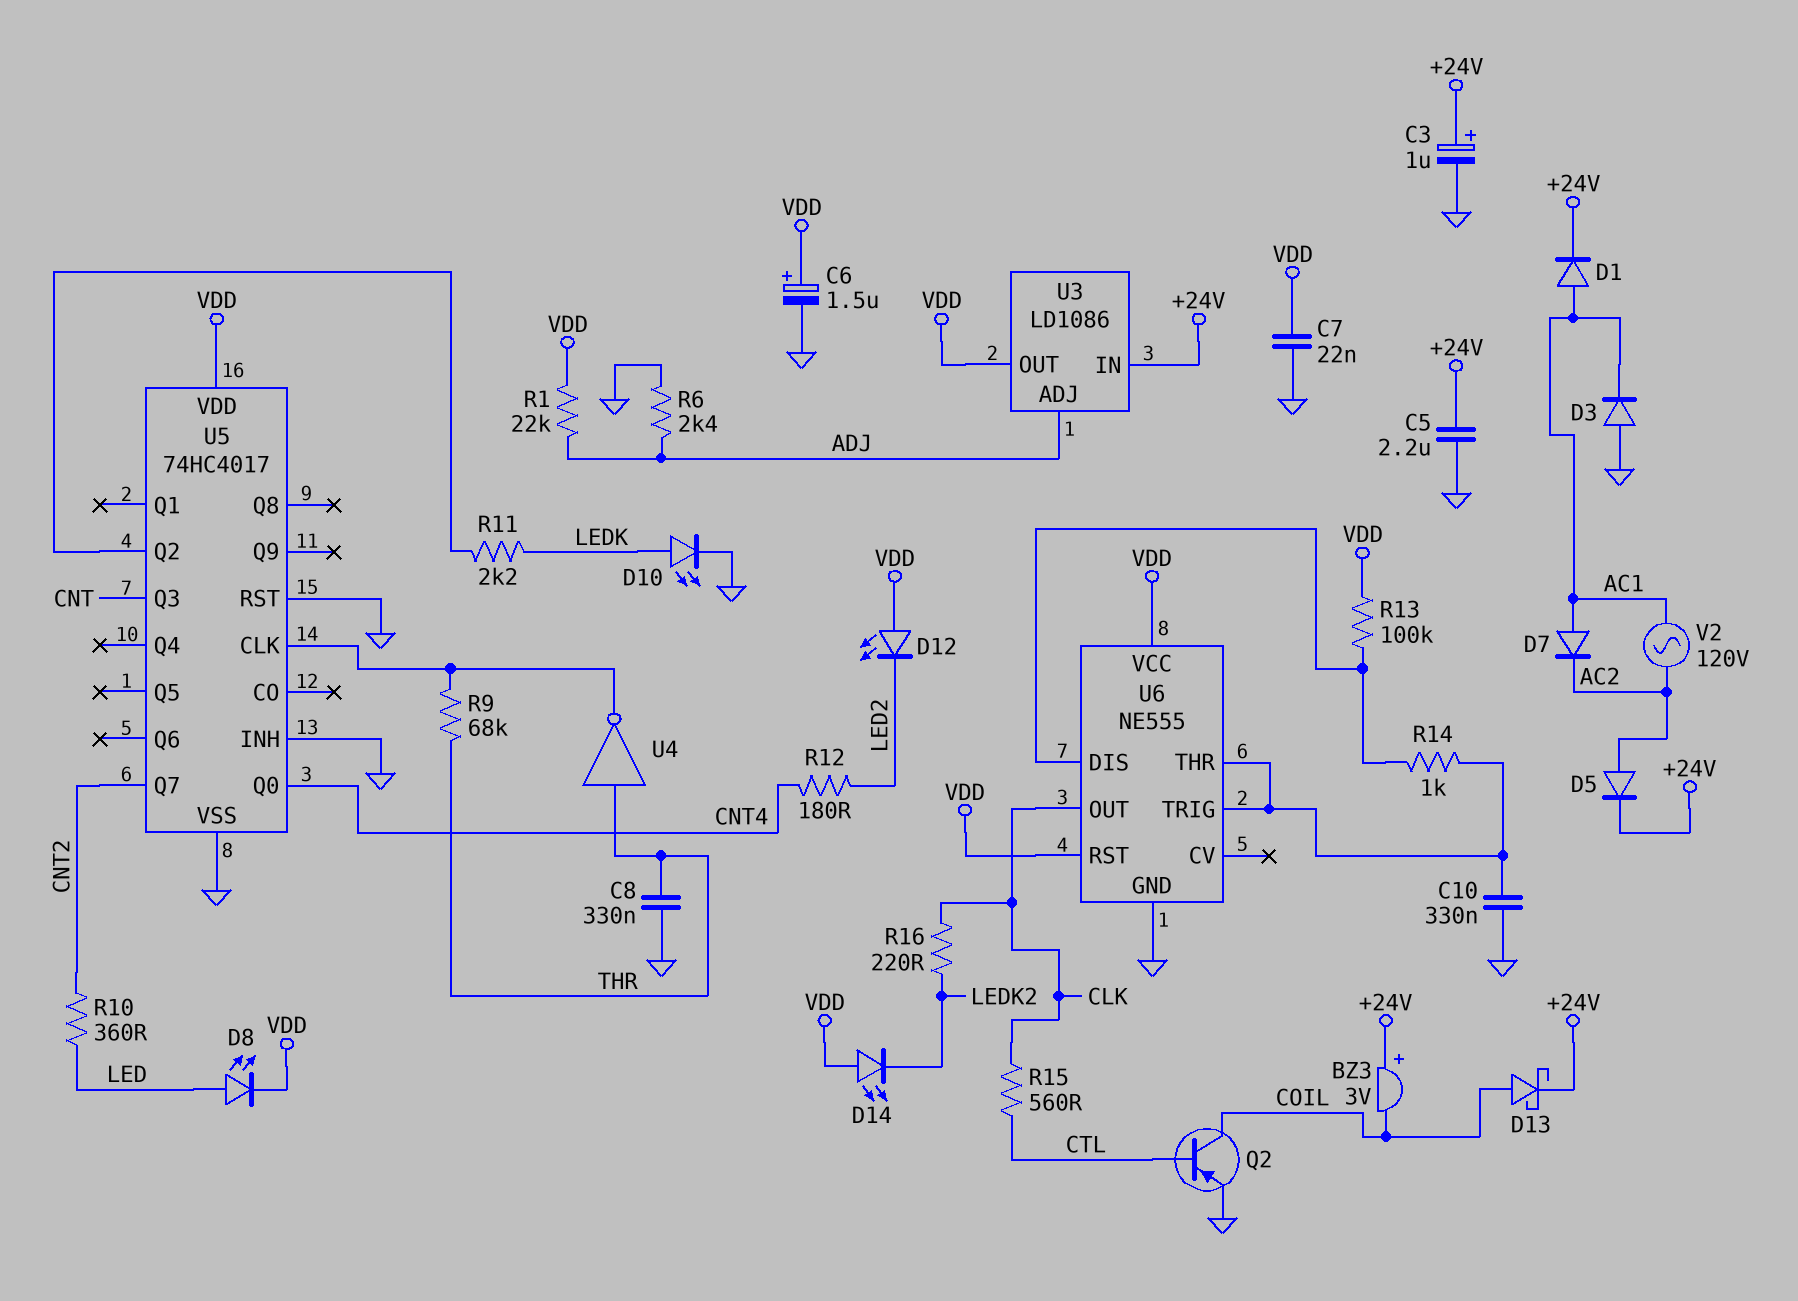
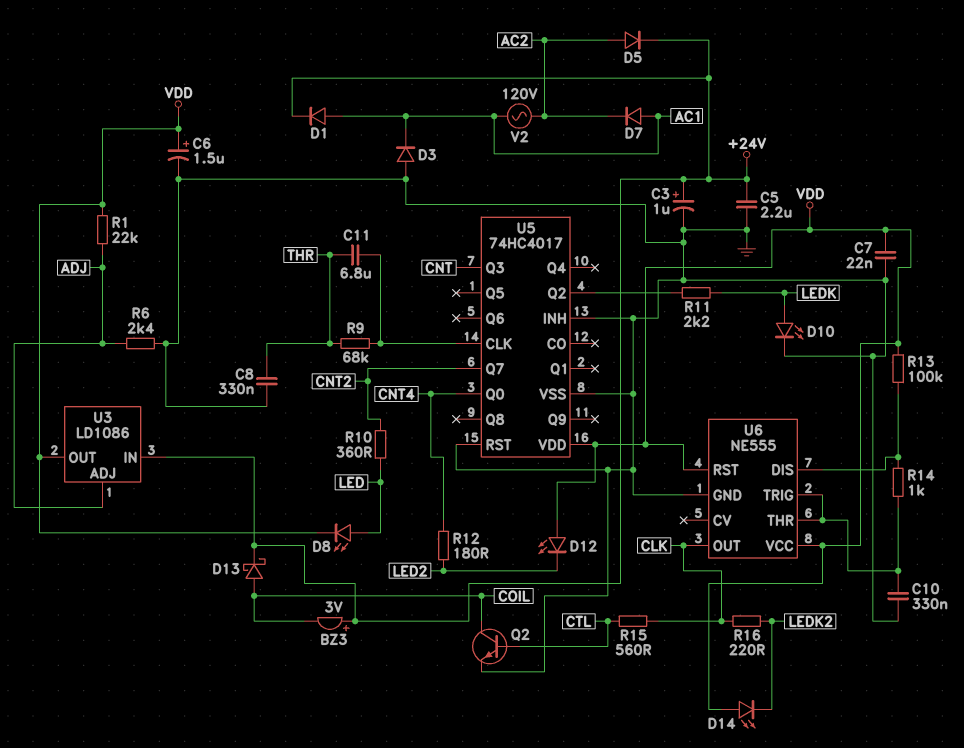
C11: none -> 6.8uF (THR, U5/CLK)
Q2: PNP (B CTL, C COIL, E GND) -> NPN (B CTL, C COIL, E GND)
U4: NOT (in THR, out U5/CLK) -> none

